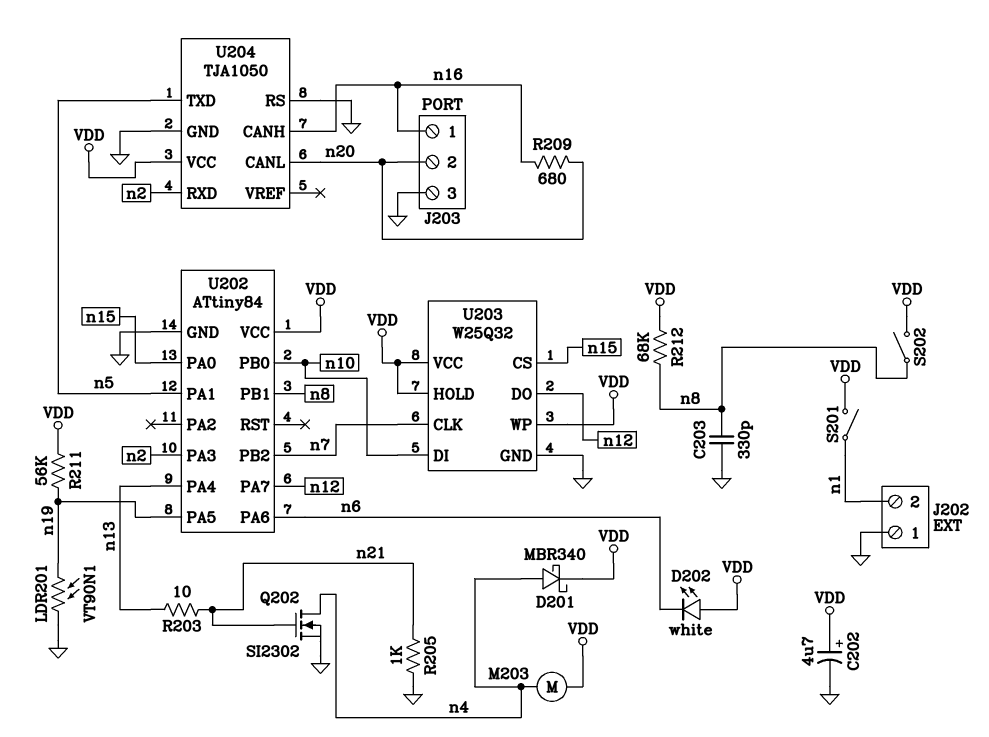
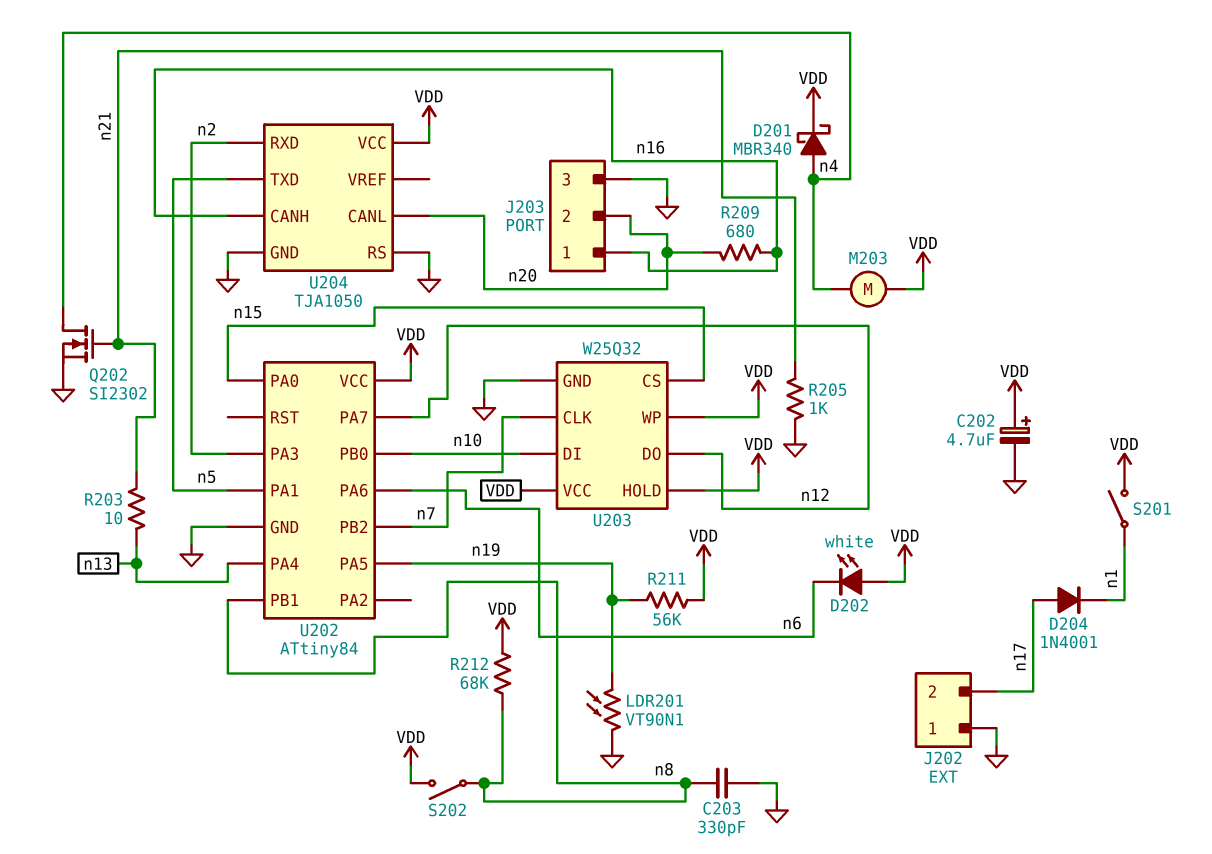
D204: none -> diode 1N4001 (A n17, K n1)
J202 pin 2: n1 -> n17

